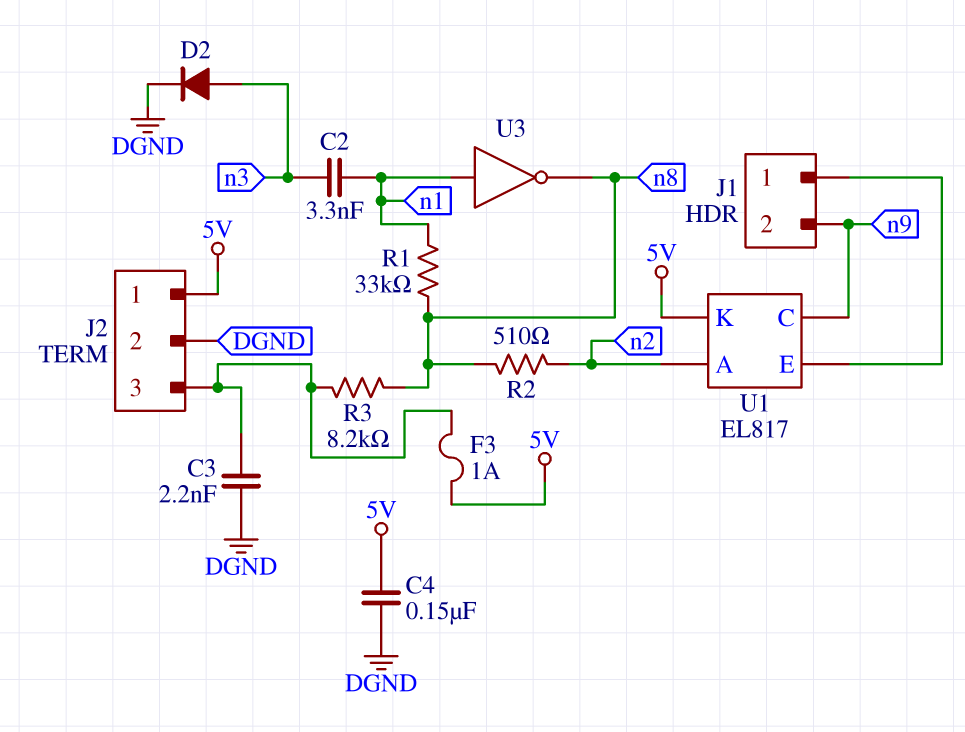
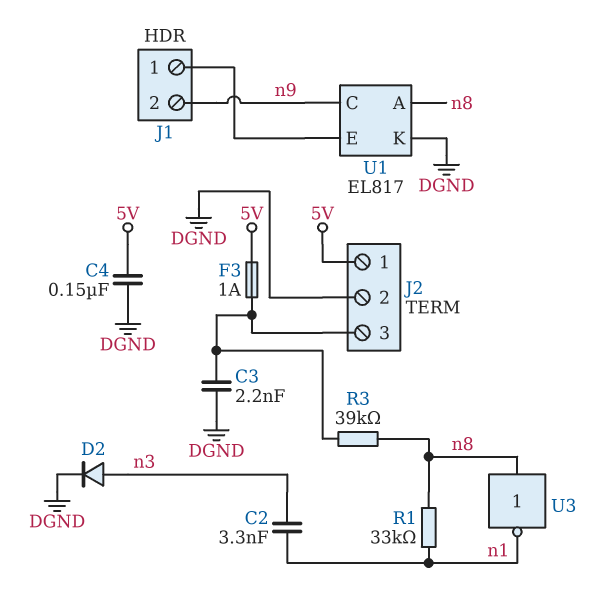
R2: 510 (n2, n8) -> none
R3: 8.2k (J2/3, n8) -> 39k (J2/3, n8)
U1 pin A: n2 -> n8
U1 pin K: 5V -> DGND
U3: NOT (in n1, out n8) -> NOT (in n8, out n1)

